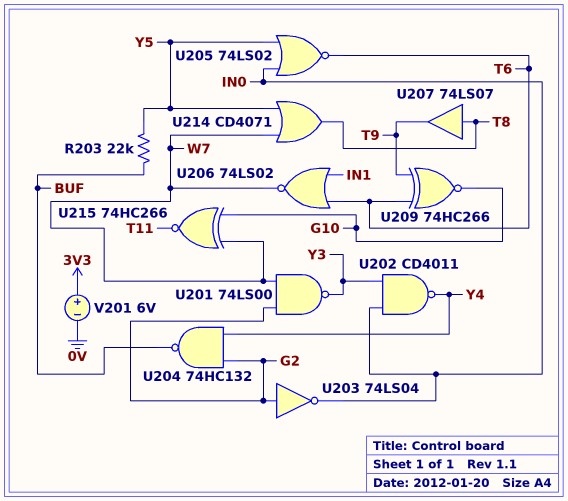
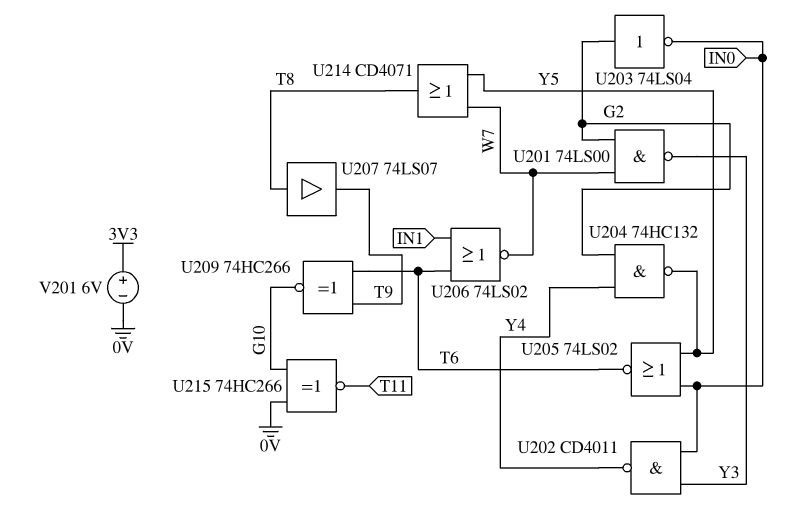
R203: 22k (BUF, Y5) -> none
U204: NAND 74HC132 (in G2, in Y4, out BUF) -> NAND 74HC132 (in G2, in Y4, out Y5)
U215: XNOR 74HC266 (in G10, in W7, out T11) -> XNOR 74HC266 (in 0V, in G10, out T11)

